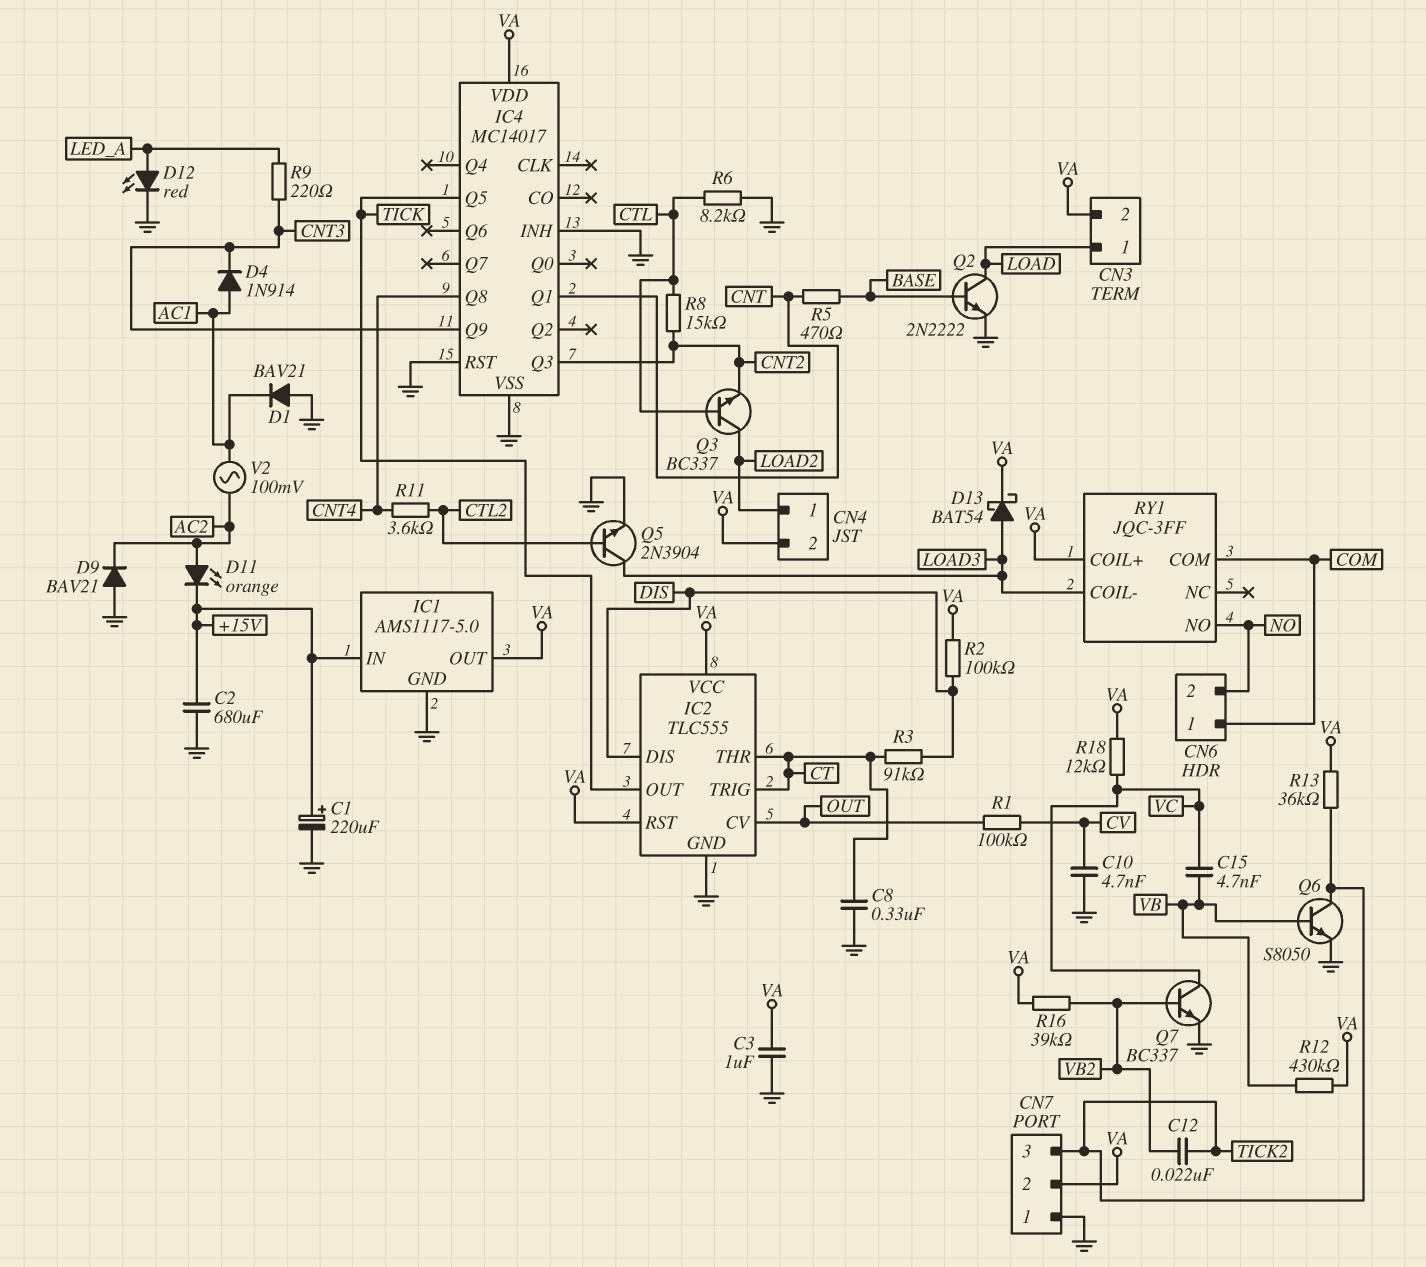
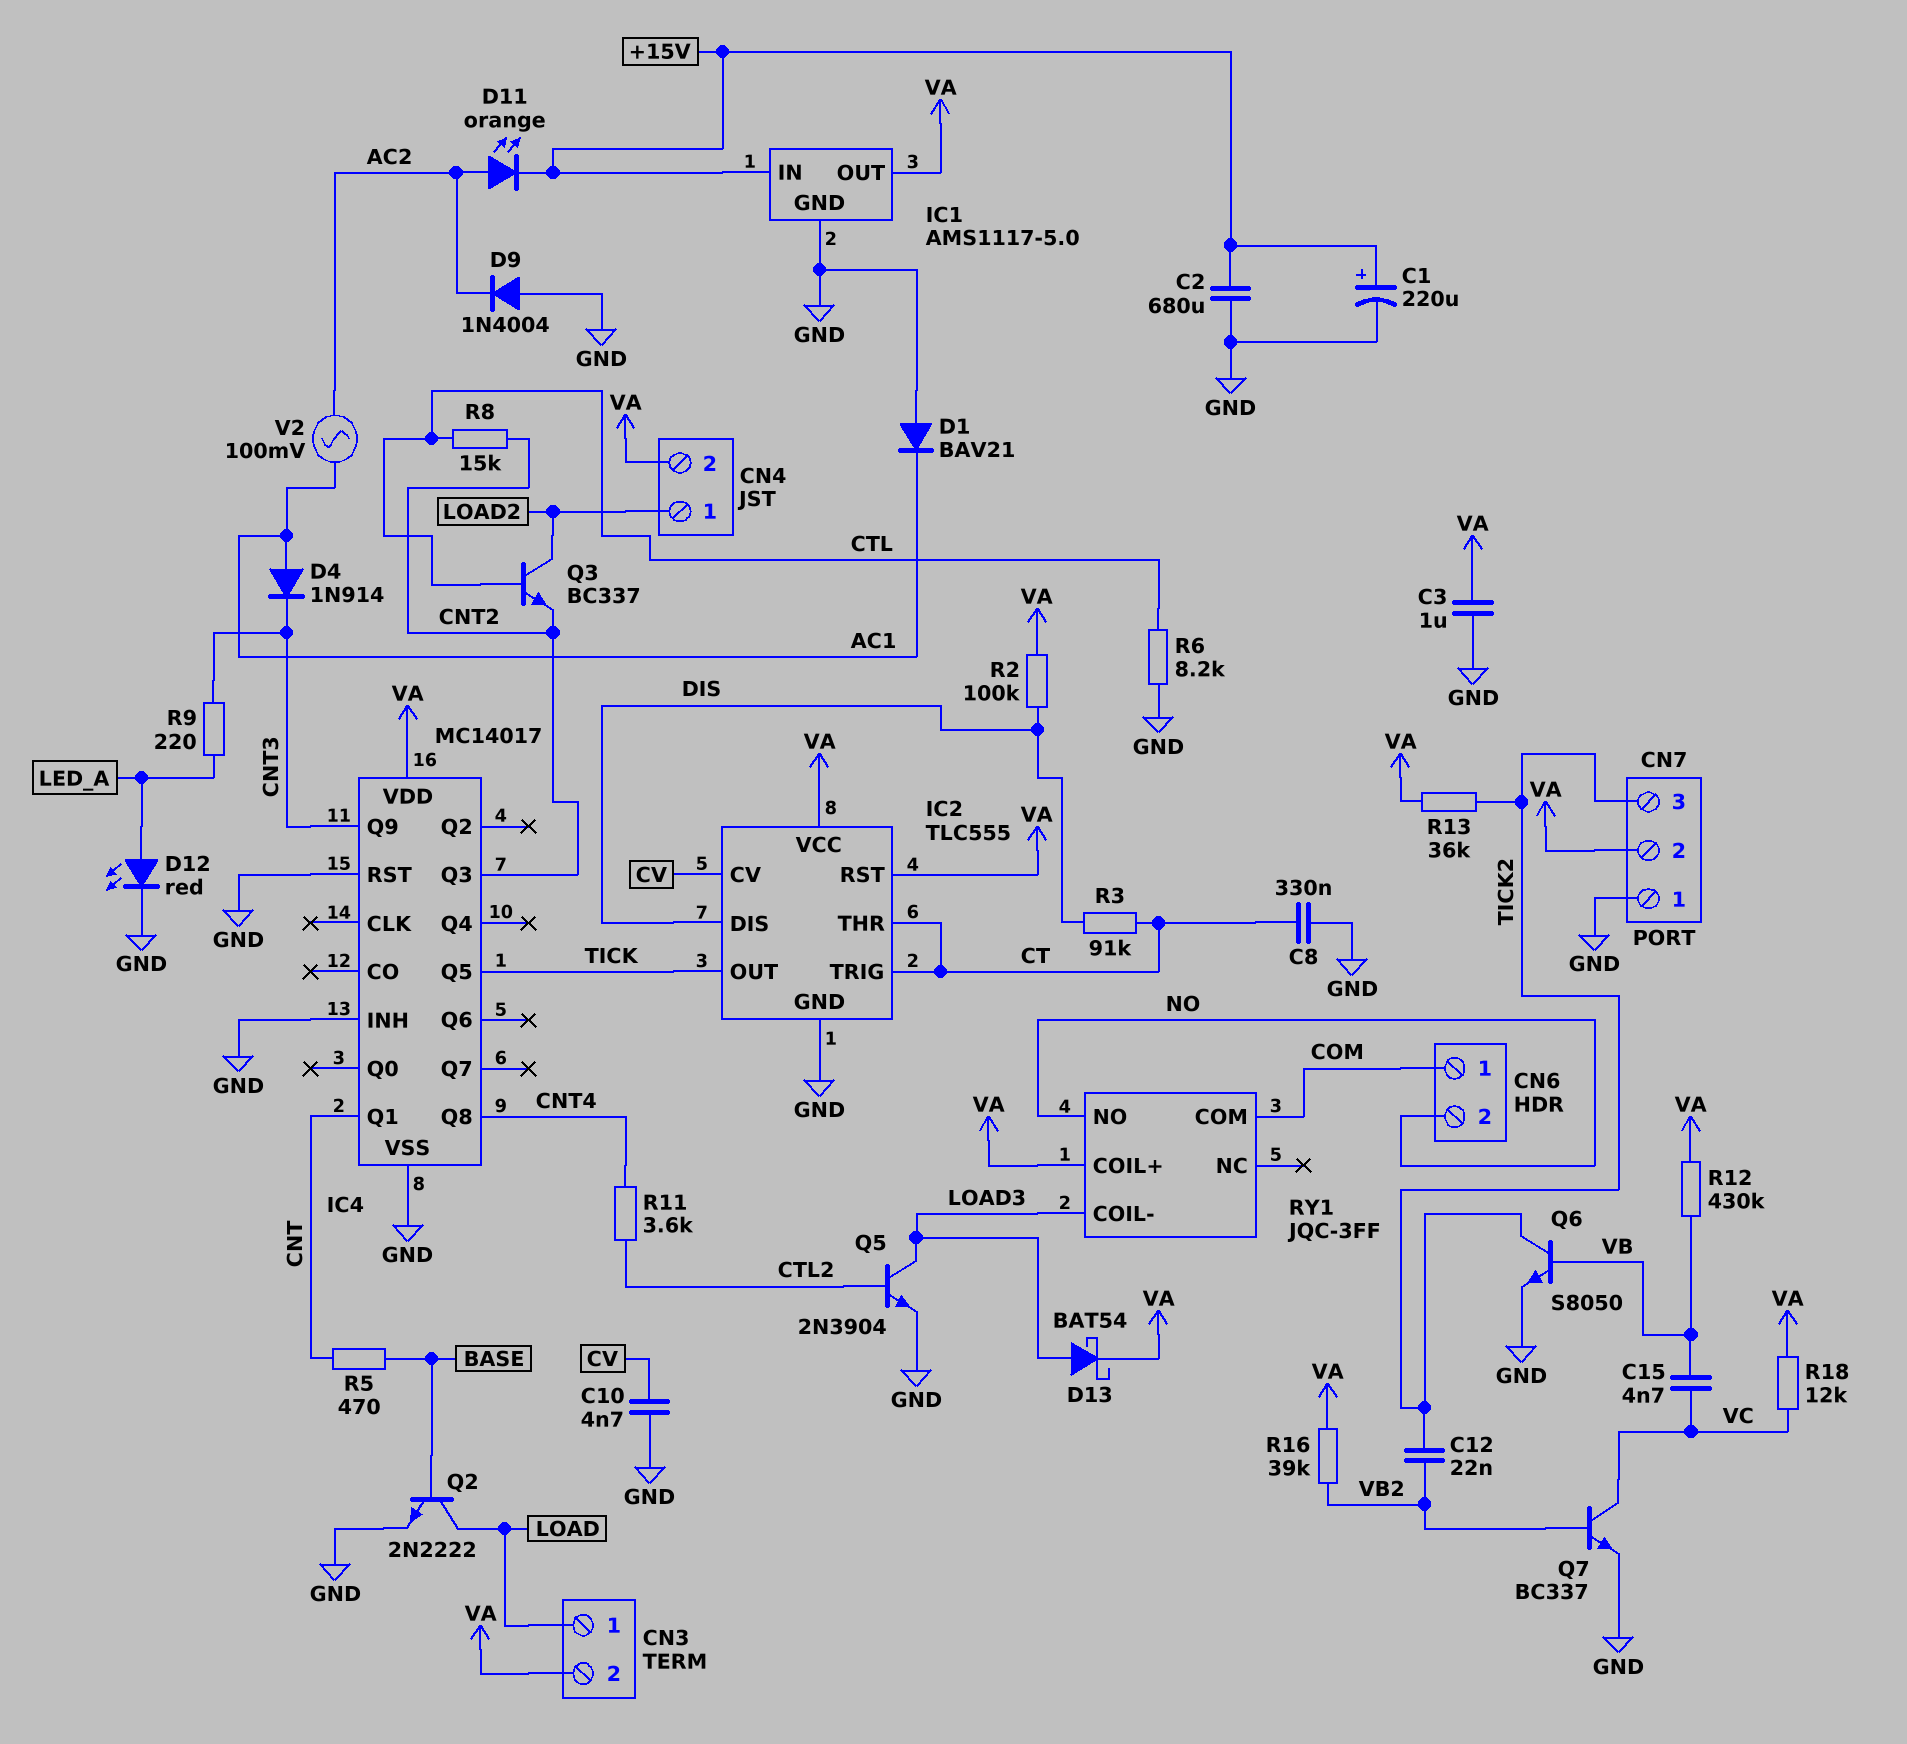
D9: diode BAV21 (A GND, K AC2) -> diode 1N4004 (A GND, K AC2)
IC2 pin CV: OUT -> CV
R1: 100k (CV, OUT) -> none

